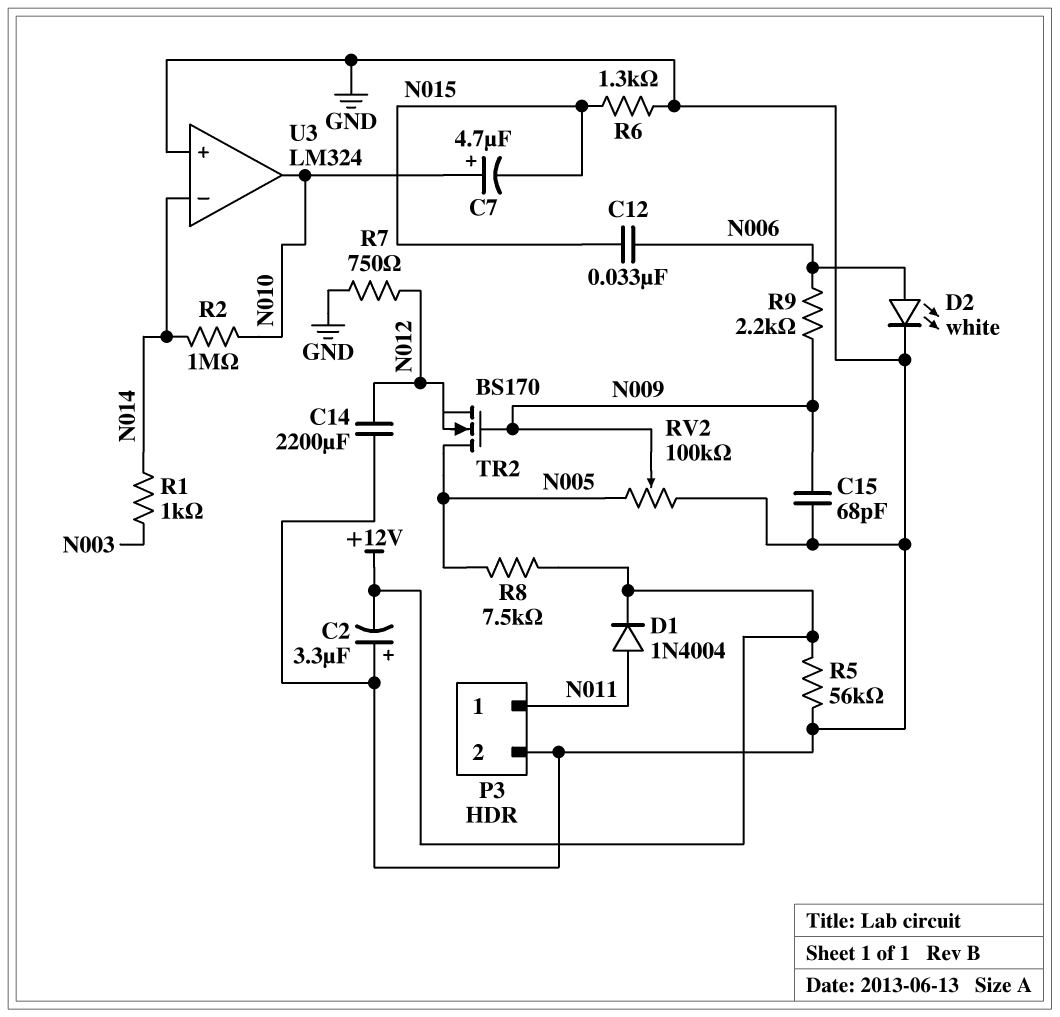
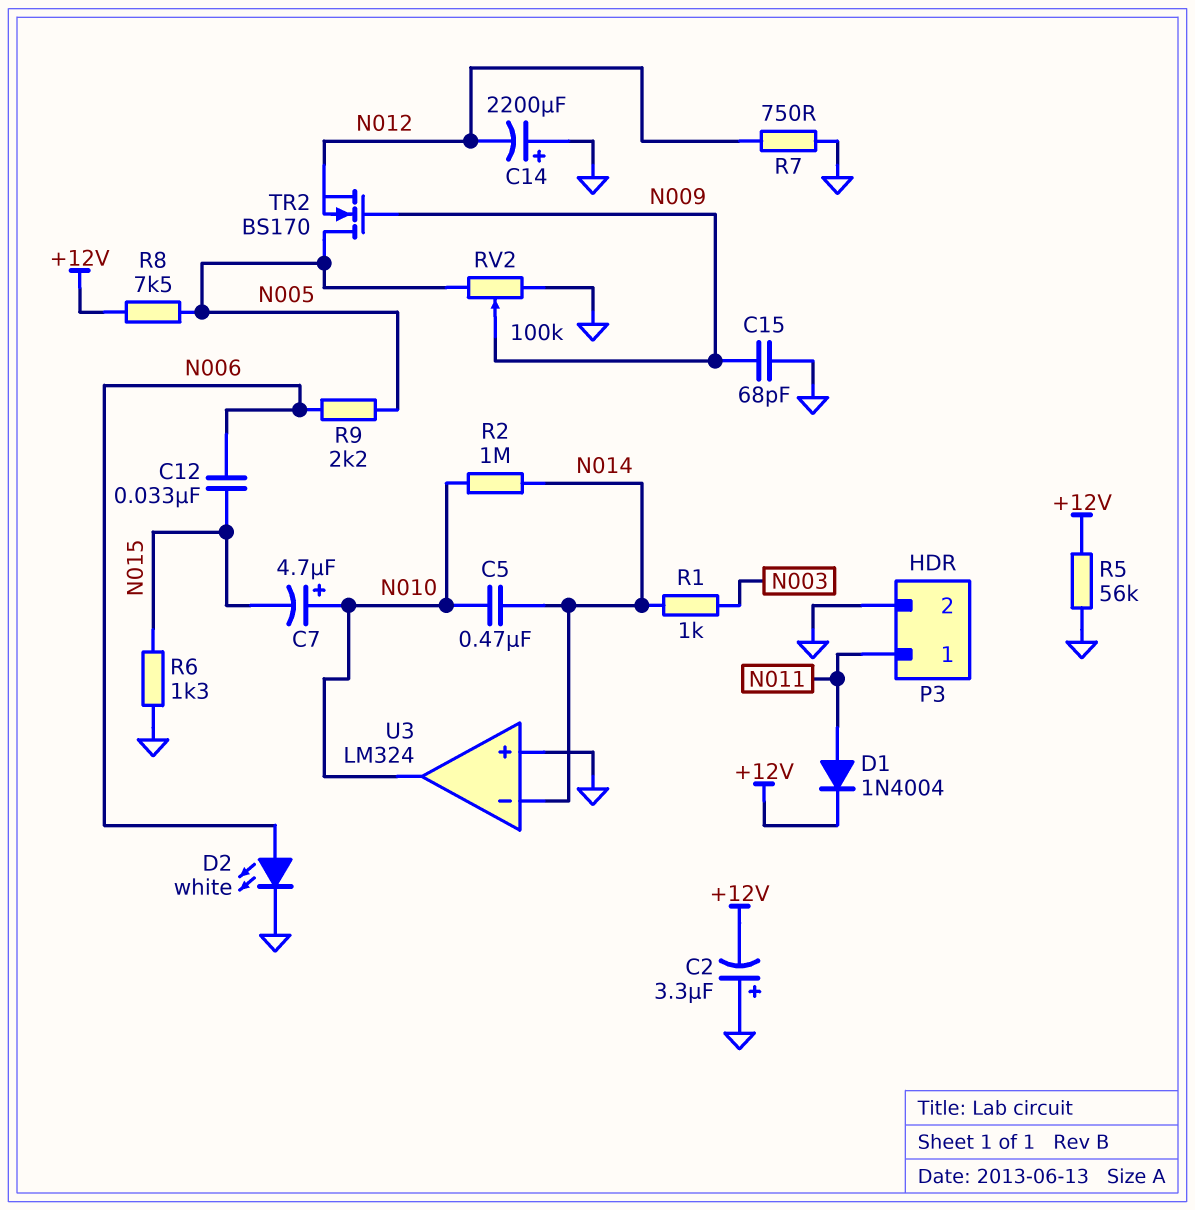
C5: none -> 470nF (N010, N014)
C14: 2200uF (GND, N012) -> 2200uF (plus GND, minus N012)
R9: 2.2k (N006, N009) -> 2.2k (N005, N006)

